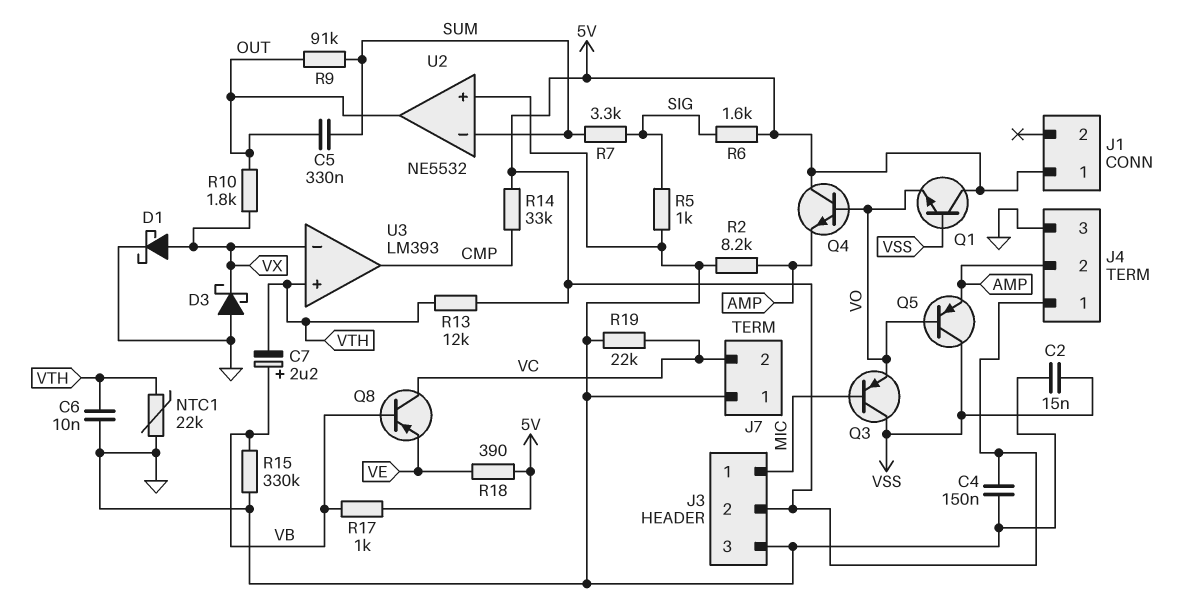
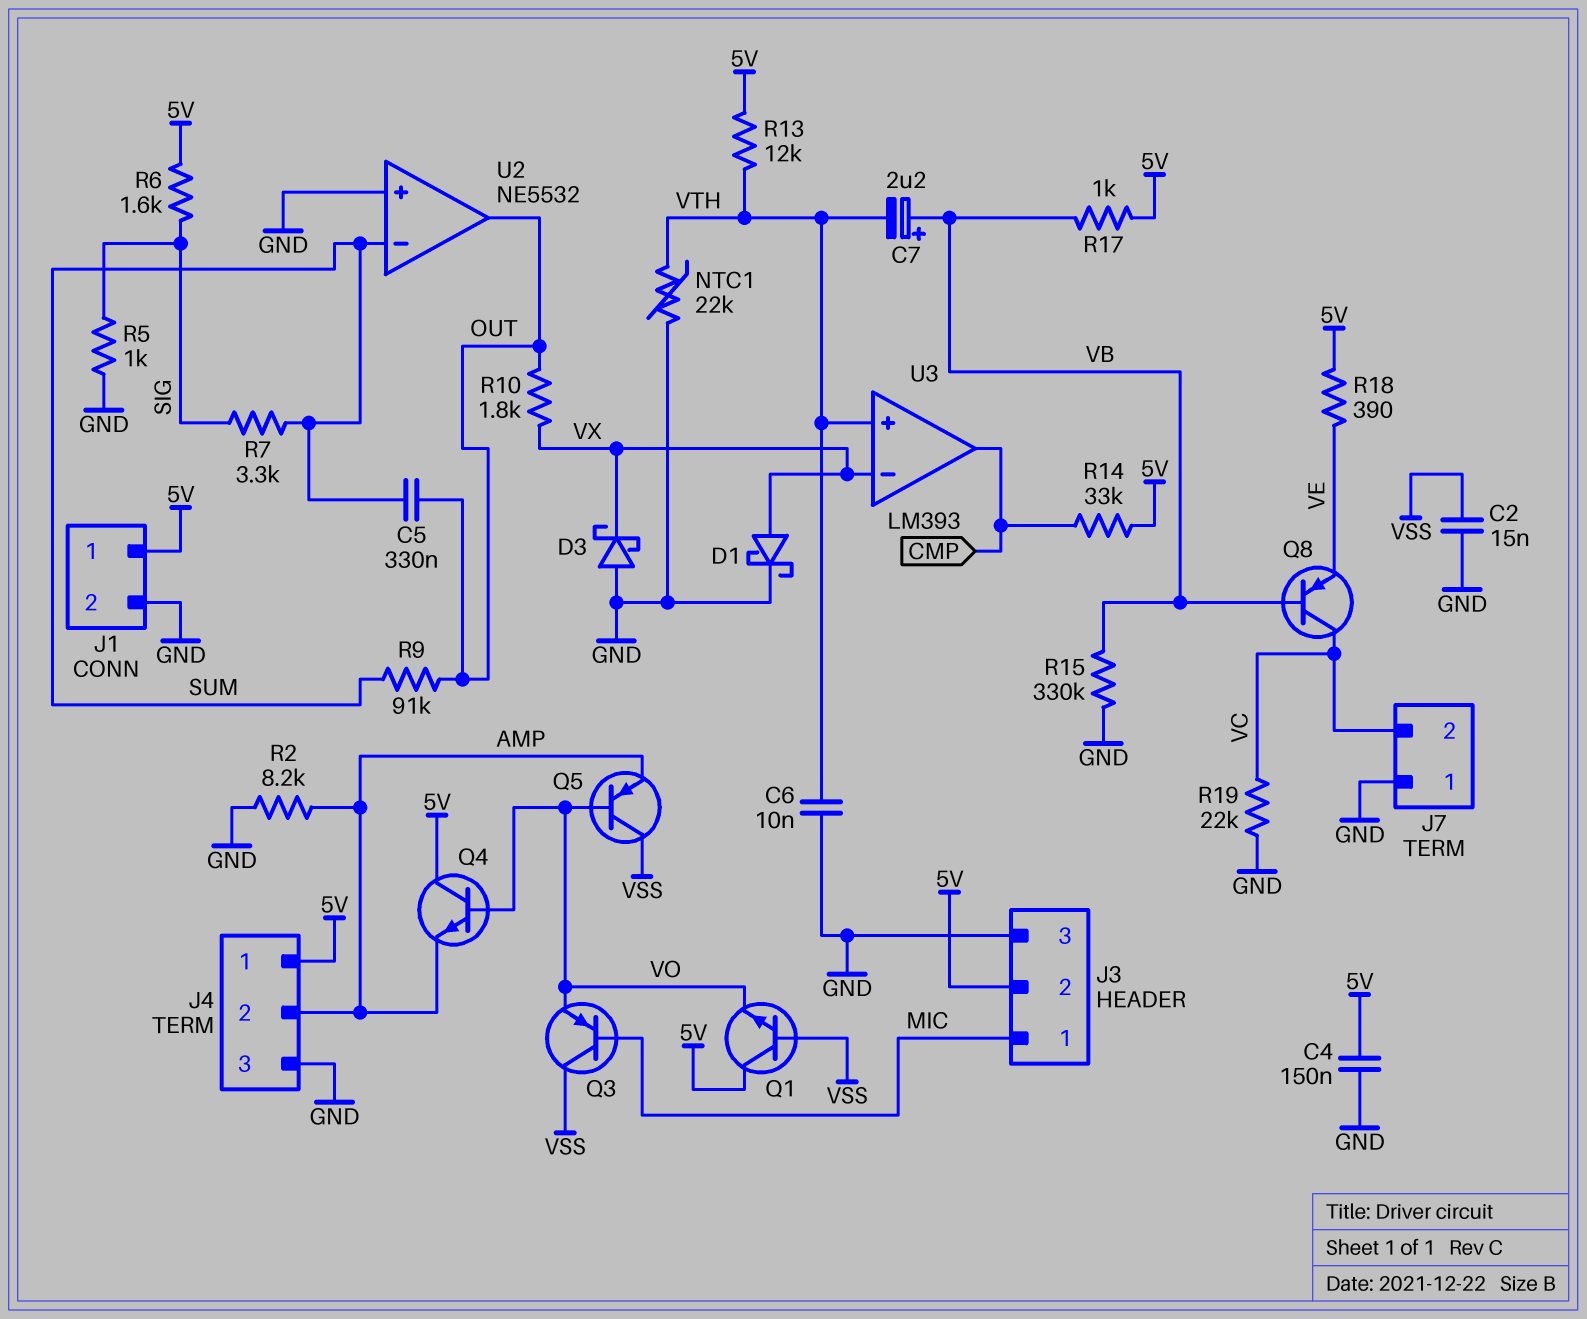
J1 pin 2: none -> GND

